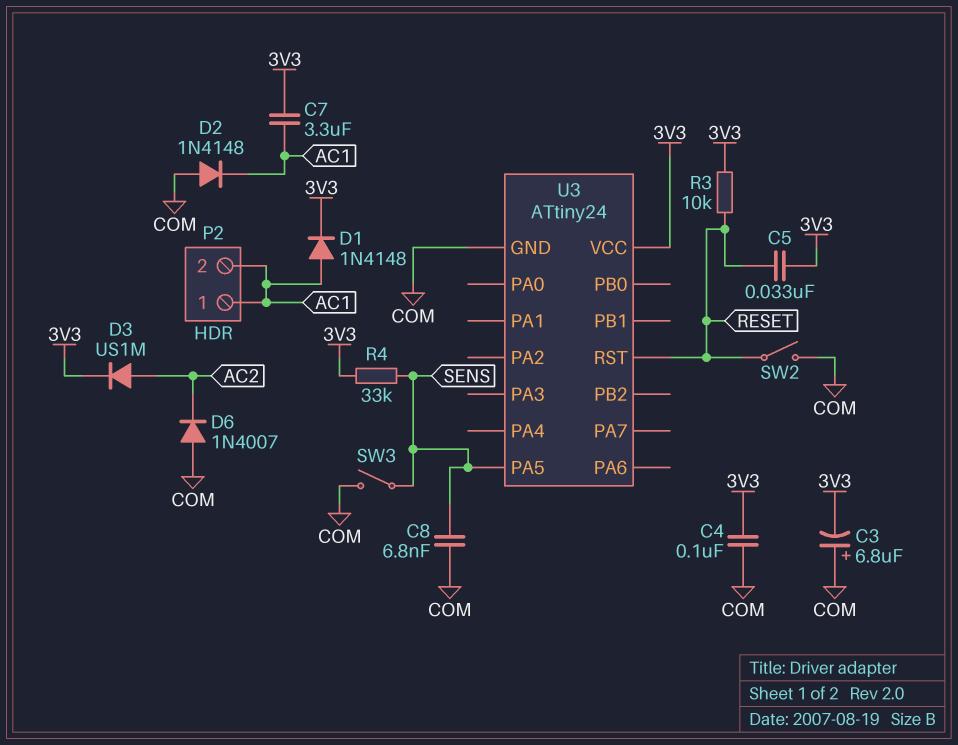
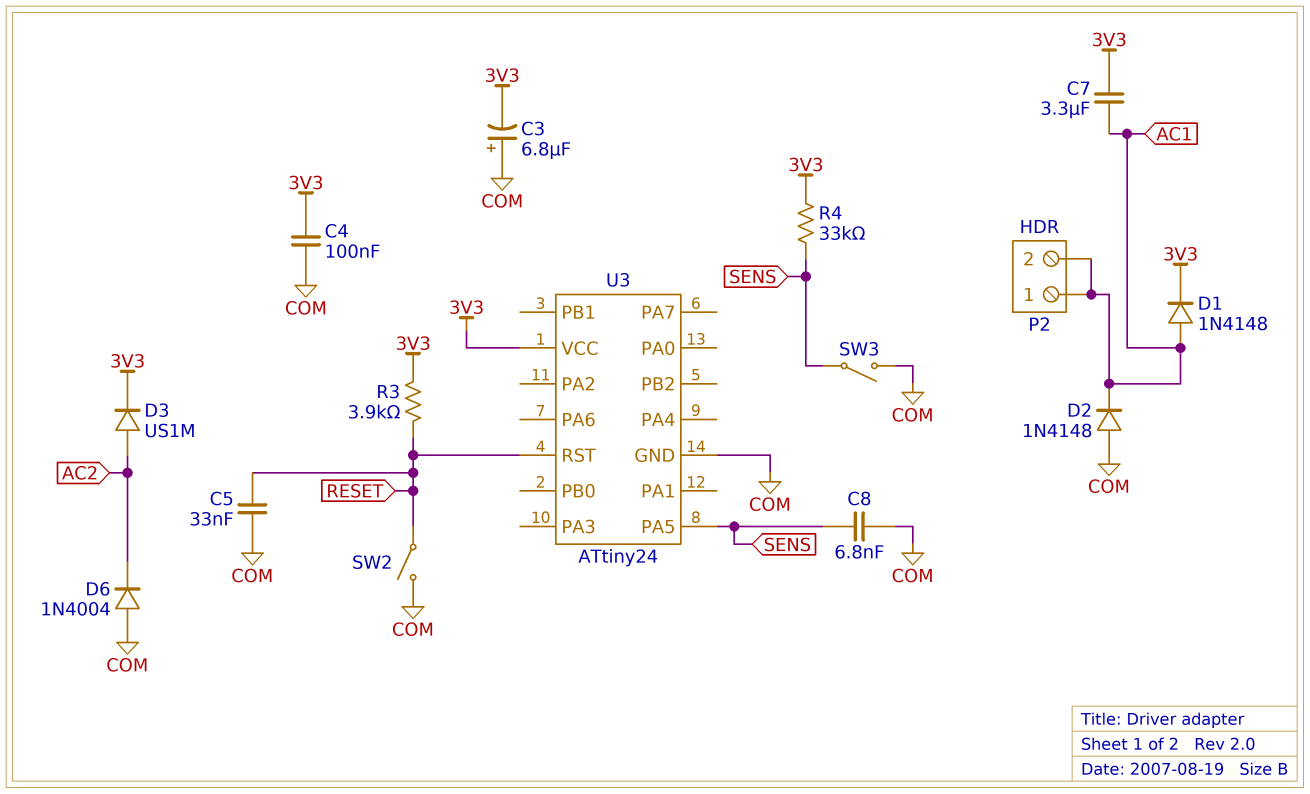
C5: 33nF (3V3, RESET) -> 33nF (COM, RESET)
D6: diode 1N4007 (A COM, K AC2) -> diode 1N4004 (A COM, K AC2)
R3: 10k (3V3, RESET) -> 3.9k (3V3, RESET)

